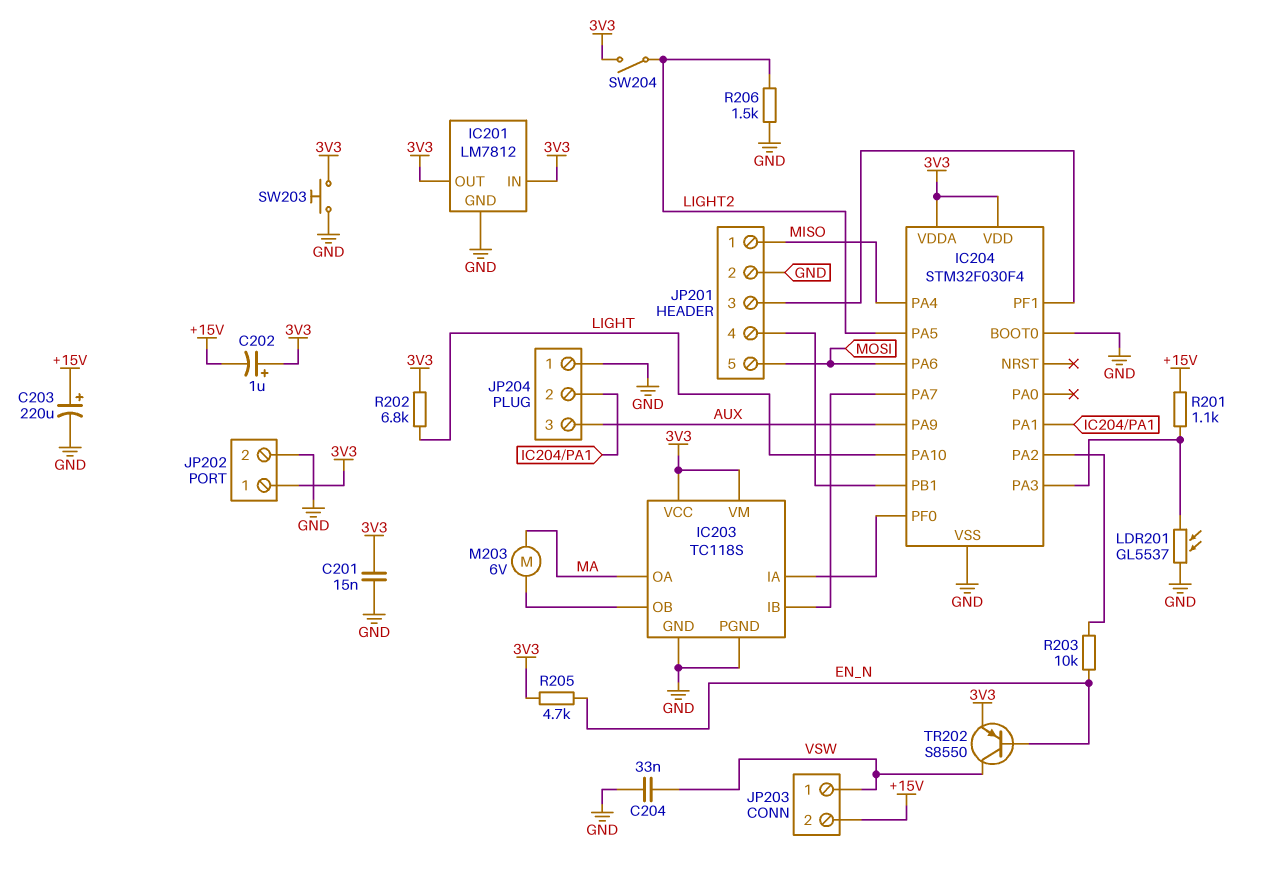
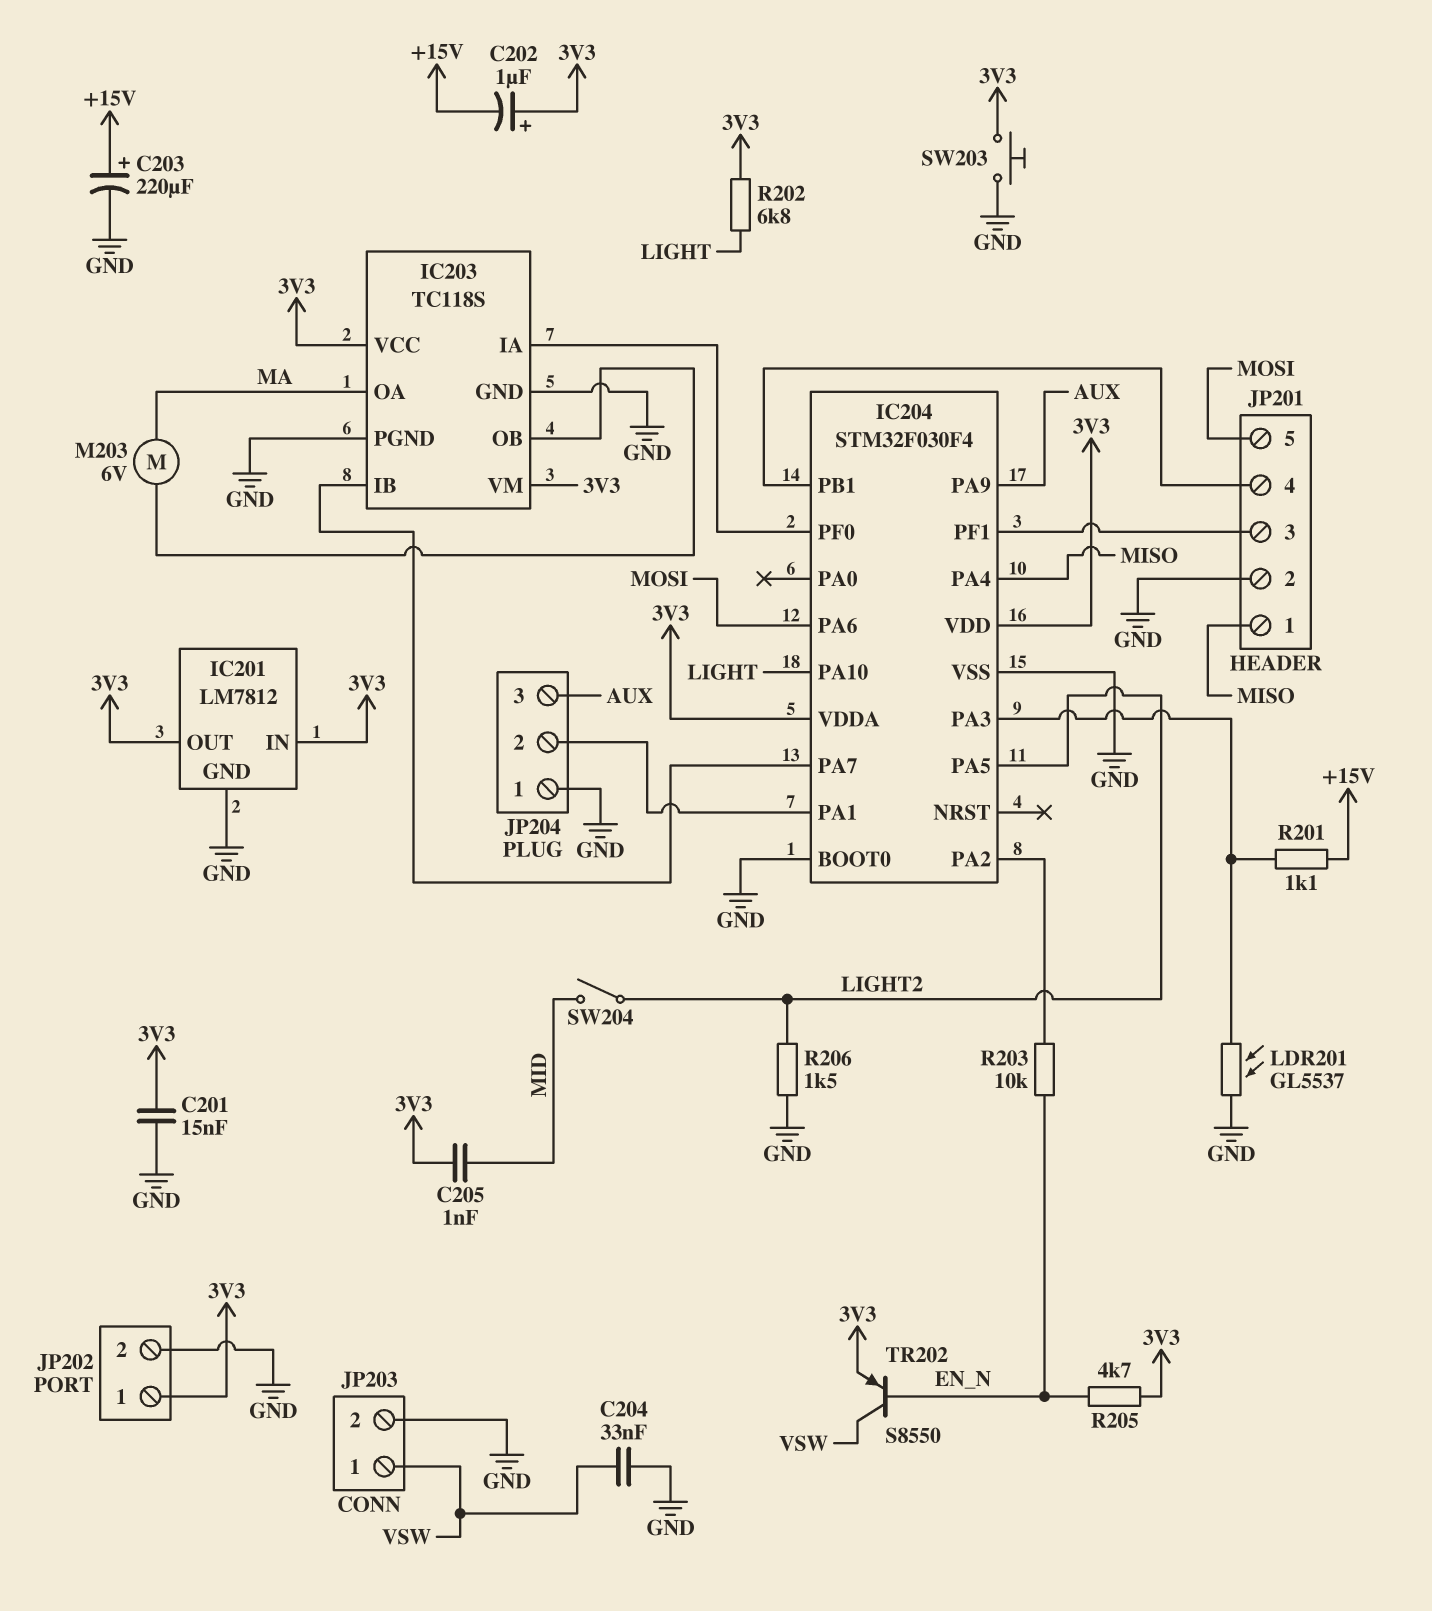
C205: none -> 1nF (3V3, MID)
JP203 pin 2: +15V -> GND
SW204: switch (3V3, LIGHT2) -> switch (LIGHT2, MID)

